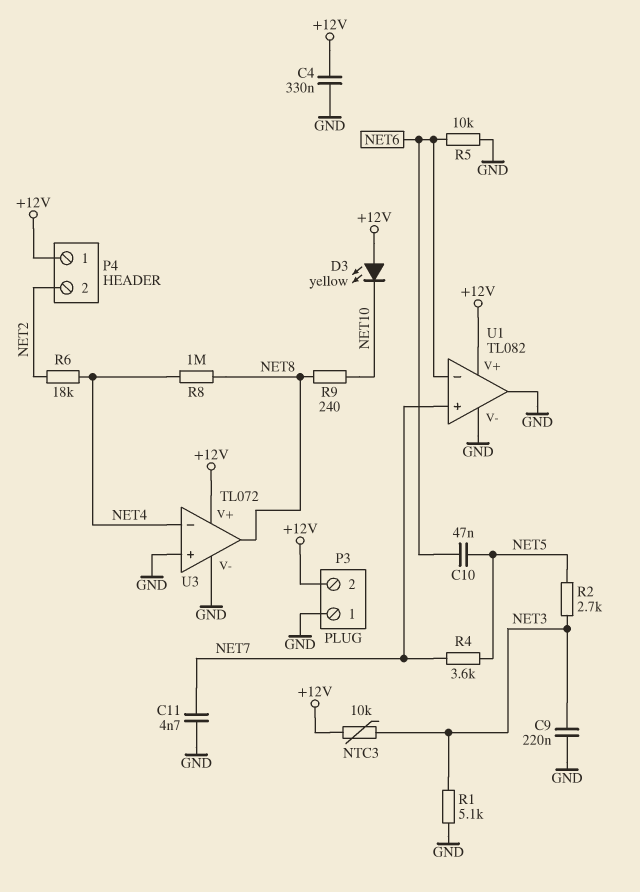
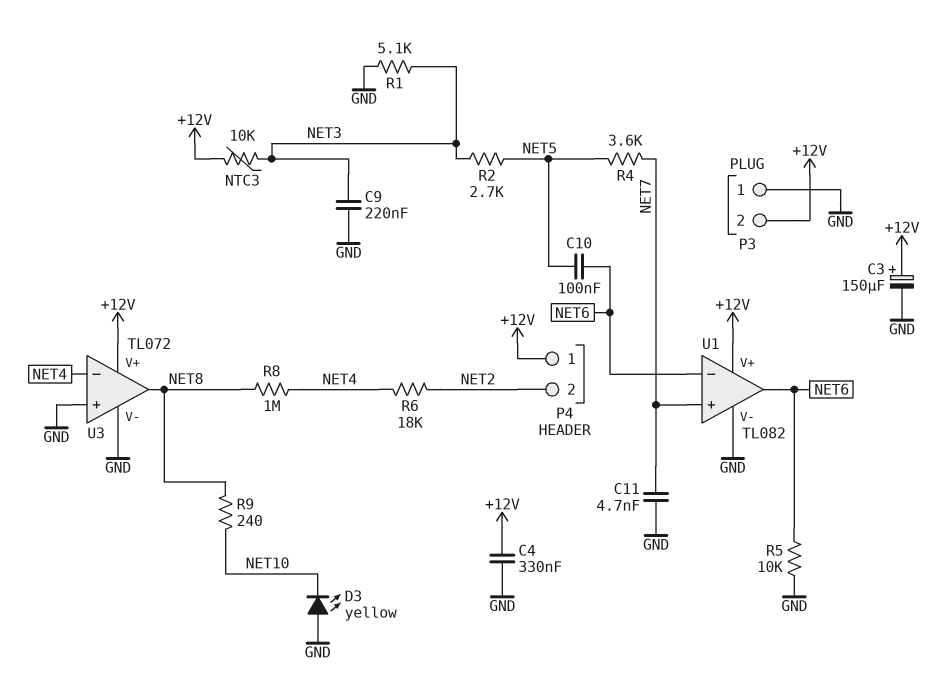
C3: none -> 150uF (plus +12V, minus GND)
C10: 47nF (NET5, NET6) -> 100nF (NET5, NET6)
D3: LED yellow (A +12V, K NET10) -> LED yellow (A GND, K NET10)
U1 pin out: GND -> NET6

